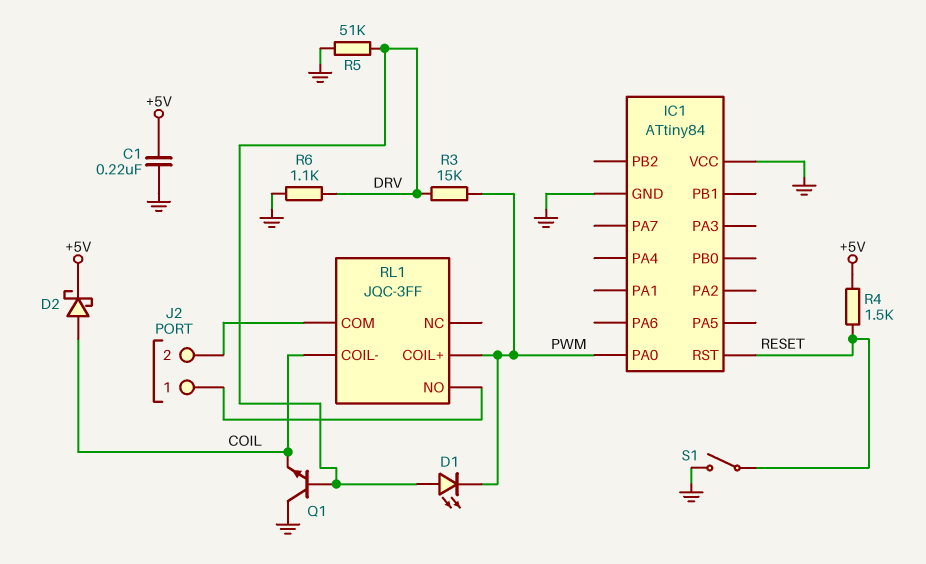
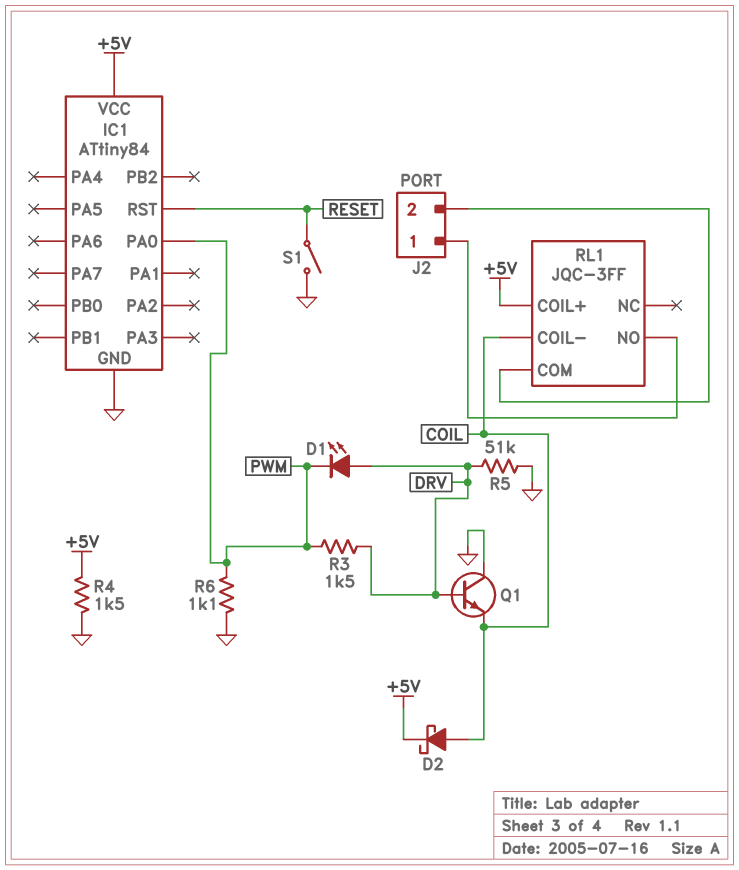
C1: 220nF (+5V, GND) -> none
IC1 pin VCC: GND -> +5V
R3: 15k (DRV, PWM) -> 1.5k (DRV, PWM)
R4: 1.5k (+5V, RESET) -> 1.5k (+5V, GND)
R6: 1.1k (DRV, GND) -> 1.1k (GND, PWM)
RL1 pin COIL+: PWM -> +5V

